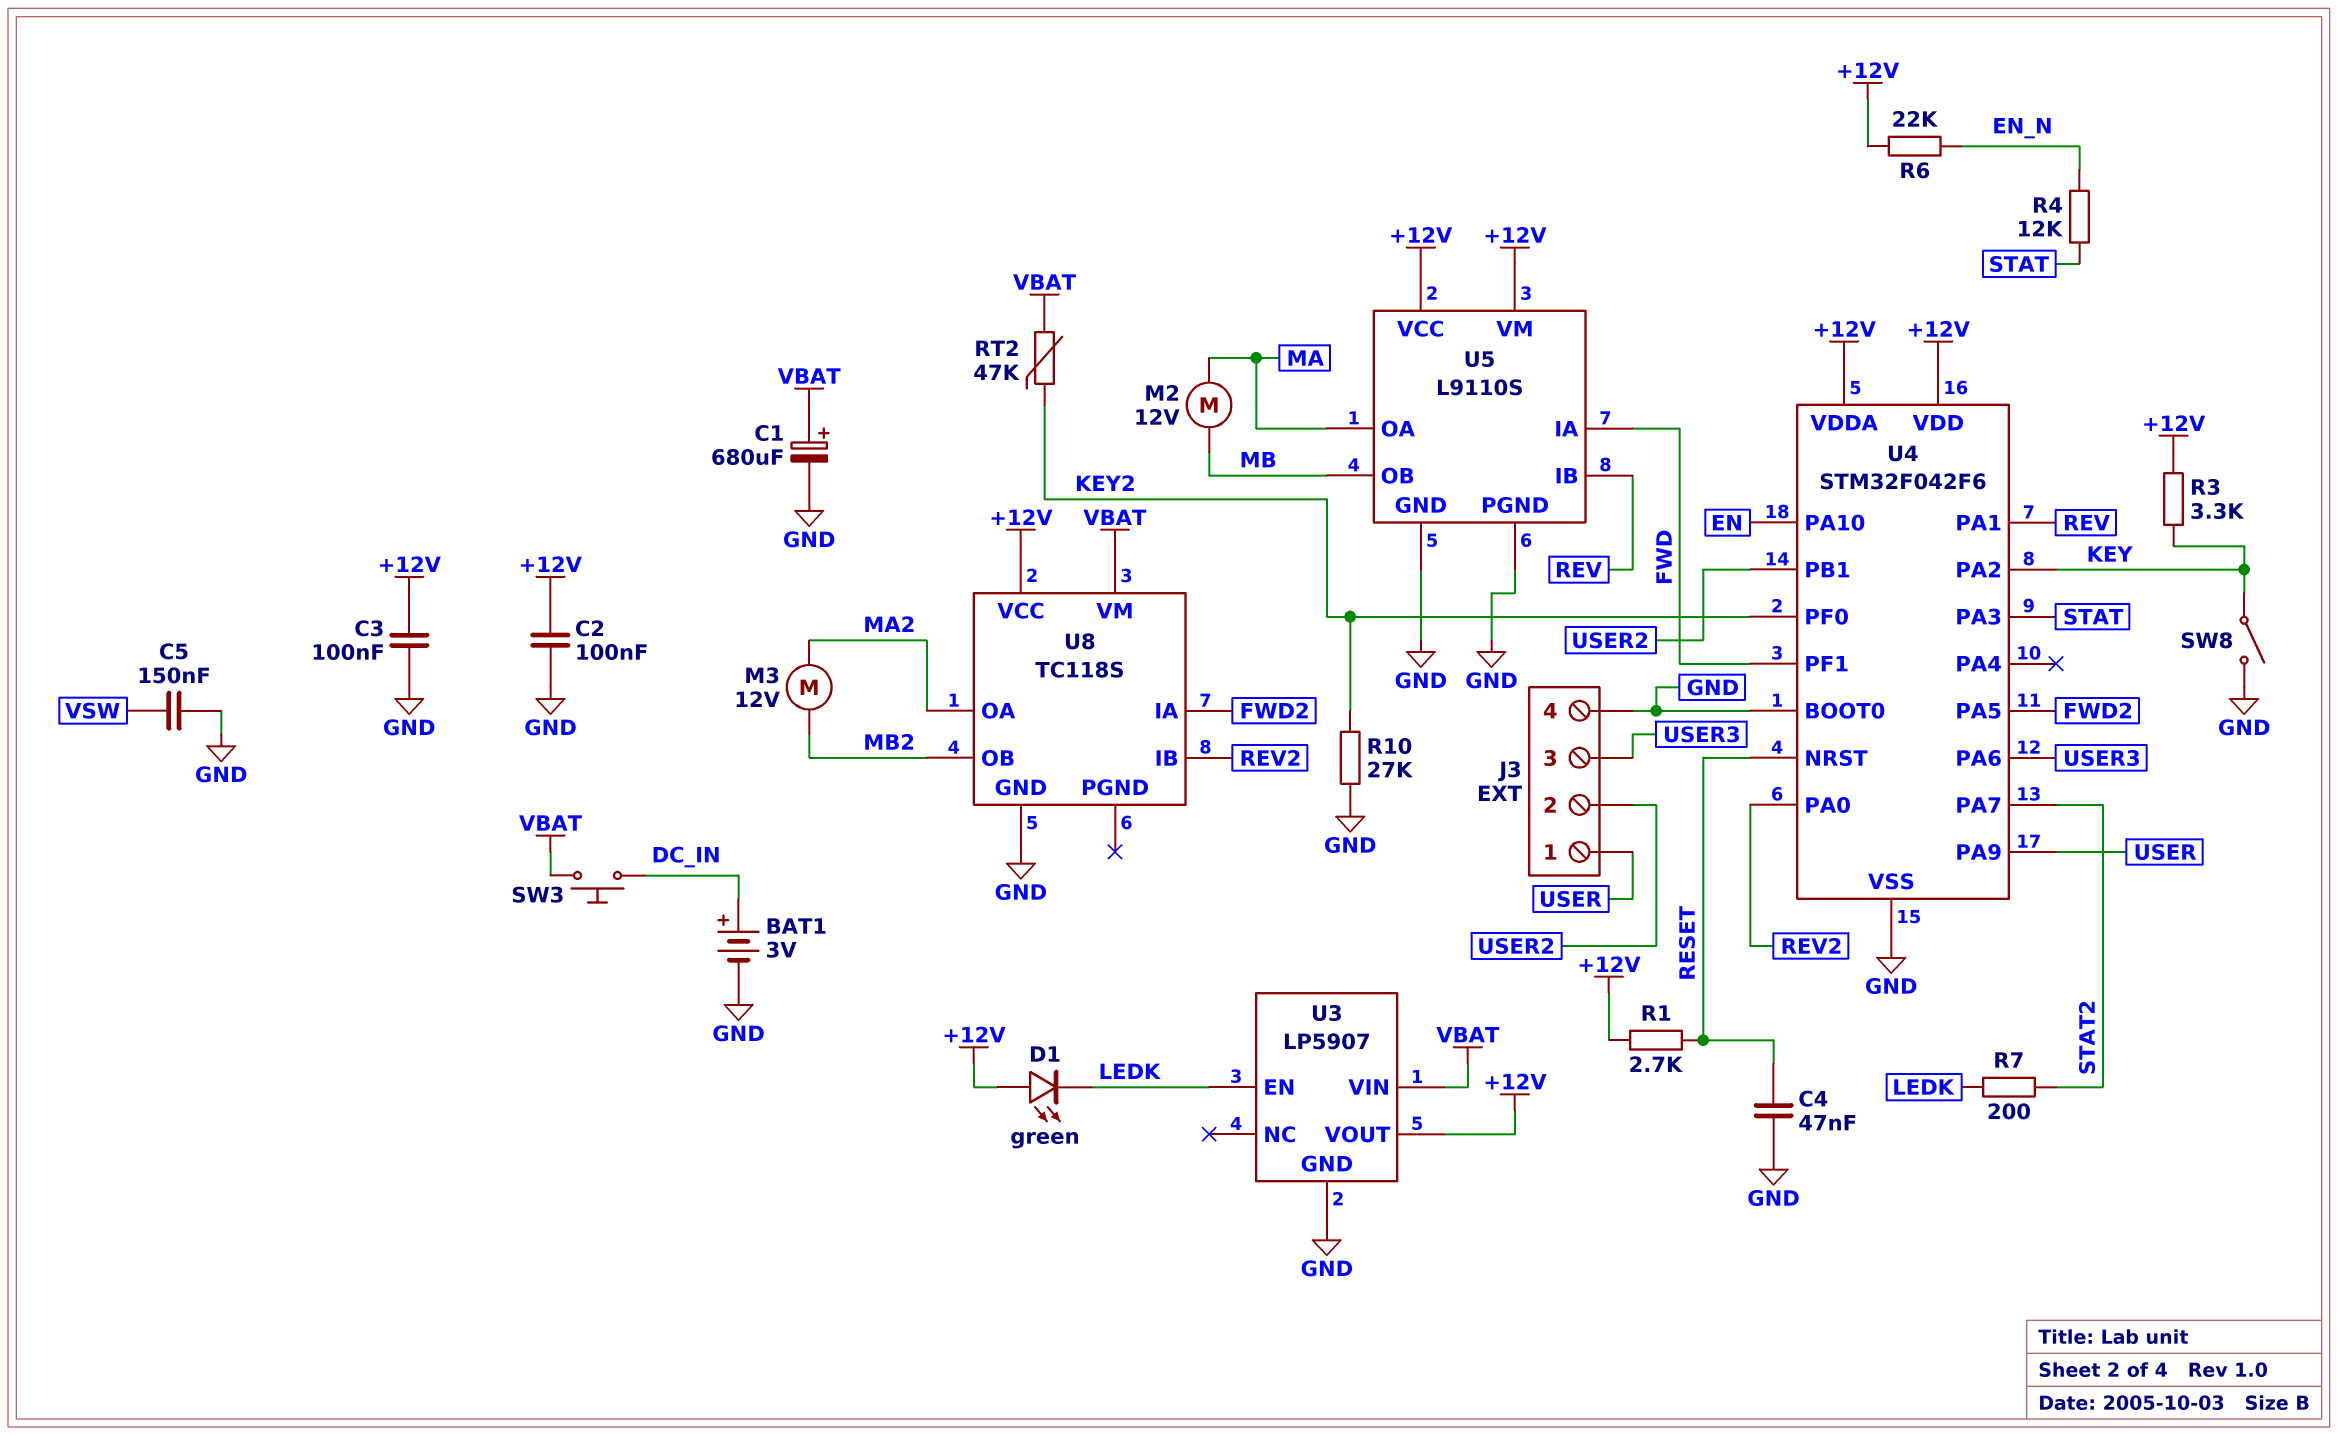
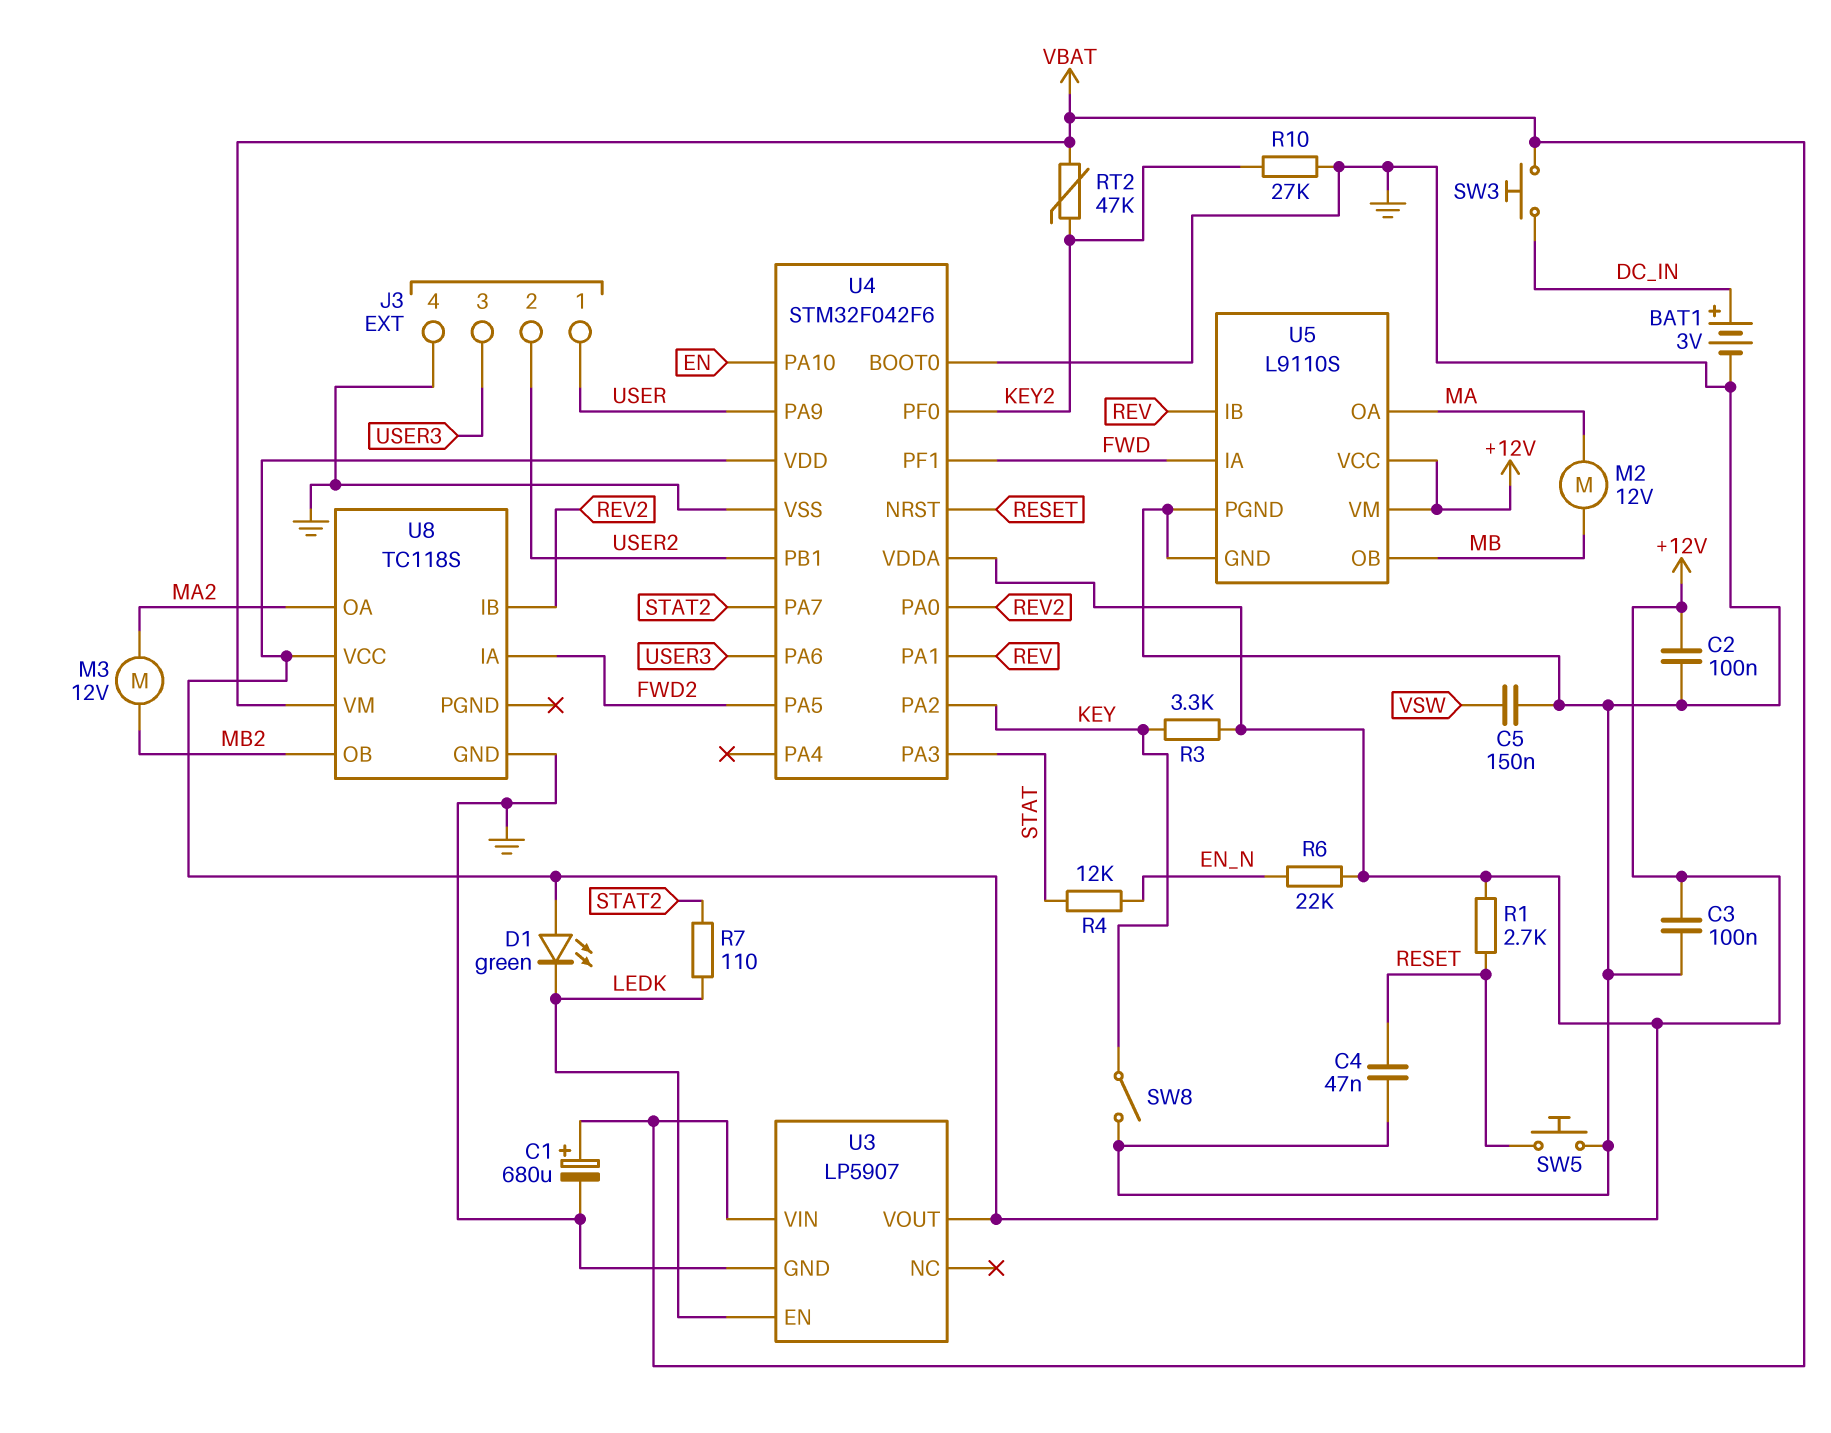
R7: 200 (LEDK, STAT2) -> 110 (LEDK, STAT2)
SW5: none -> button (GND, RESET)

